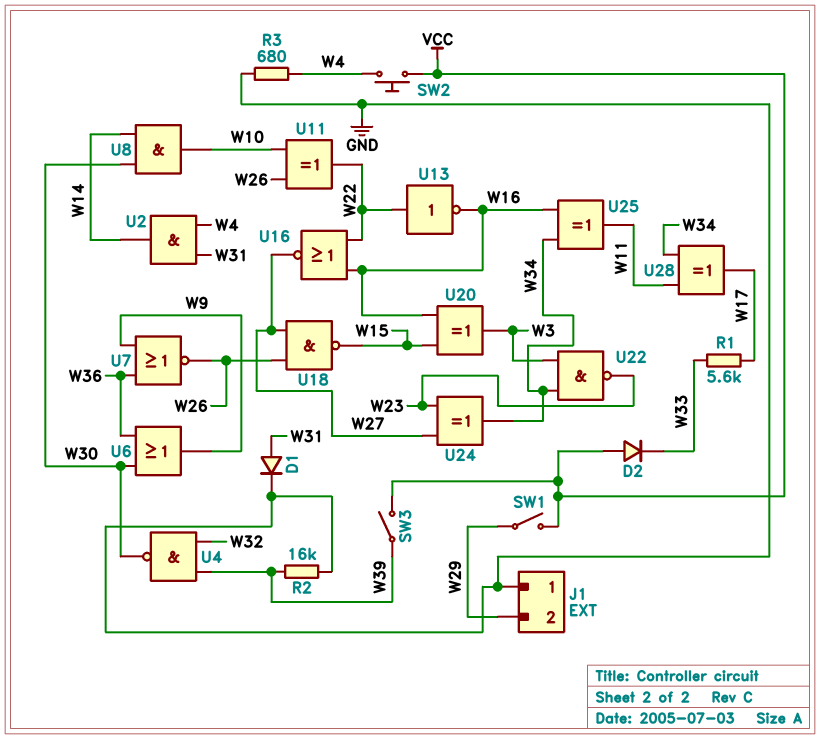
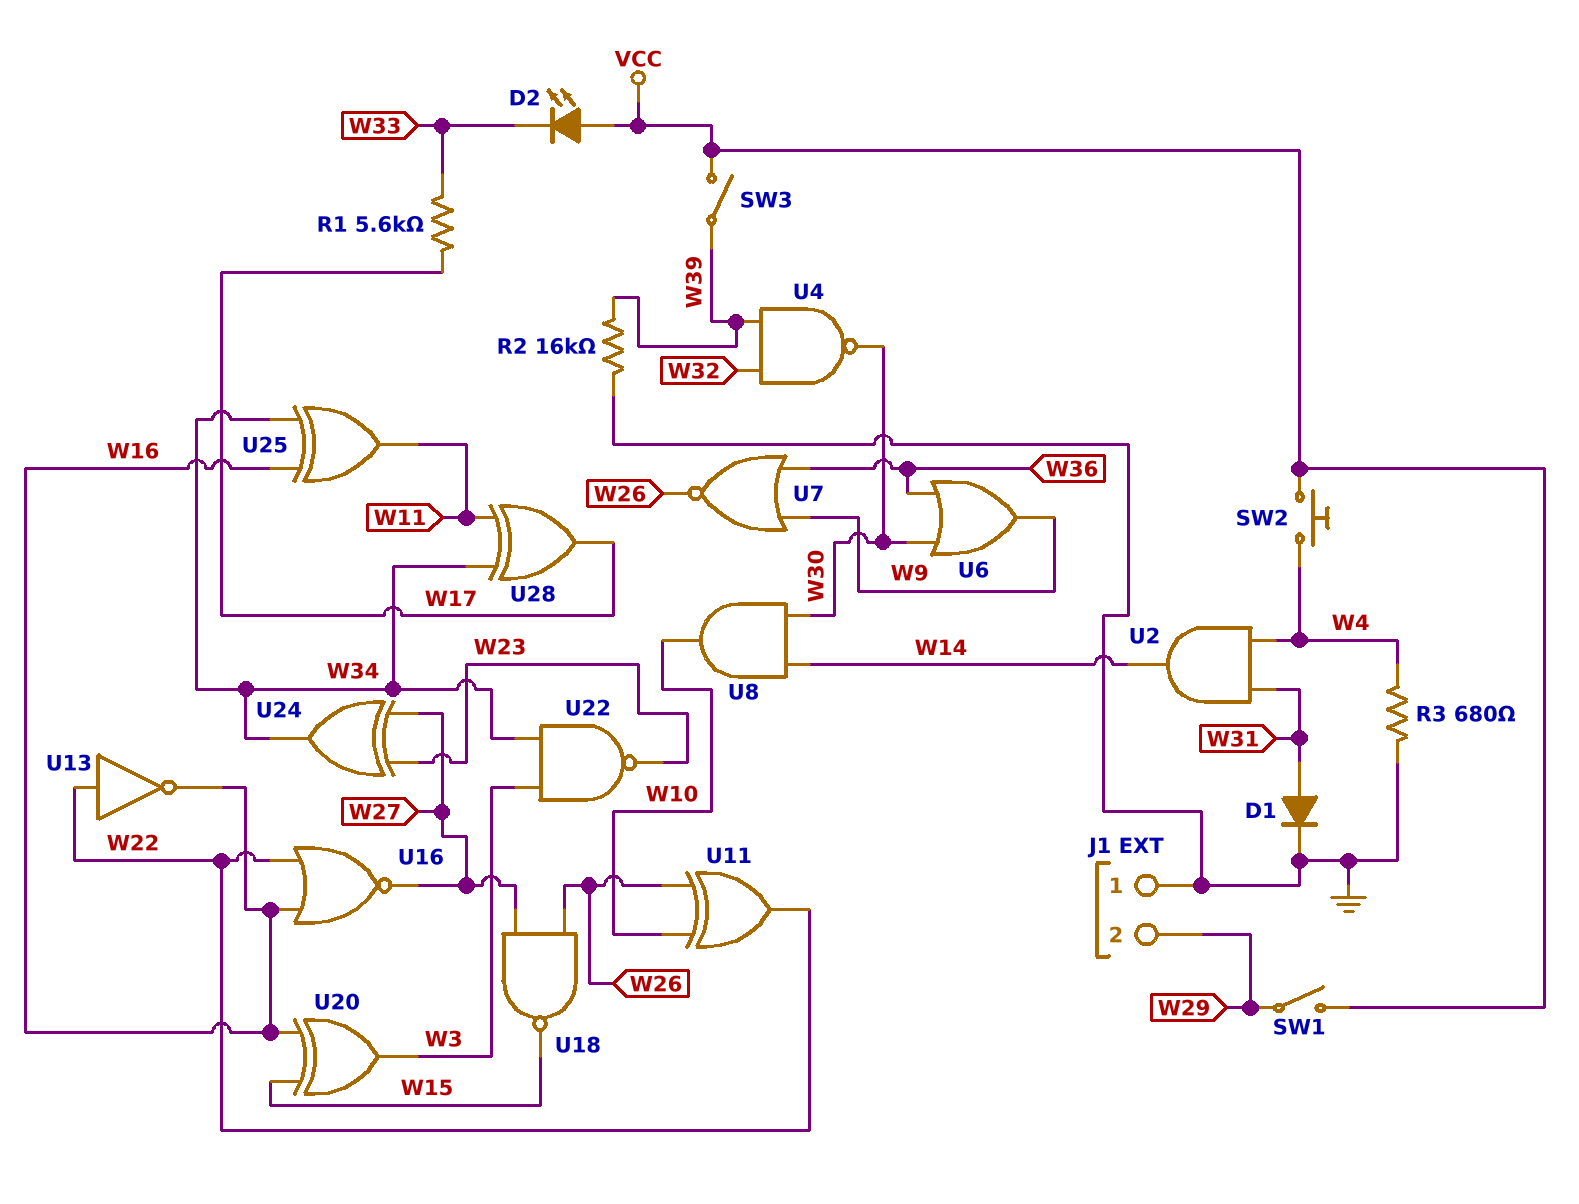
D2: diode (A VCC, K W33) -> LED (A VCC, K W33)

